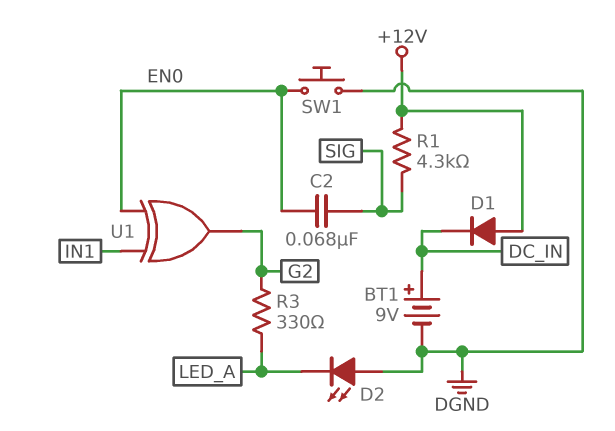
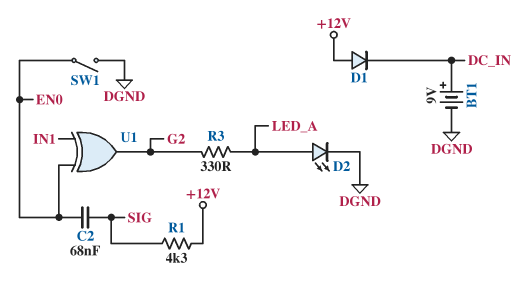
D2: LED (A DGND, K LED_A) -> LED (A LED_A, K DGND)
SW1: button (DGND, EN0) -> switch (DGND, EN0)

